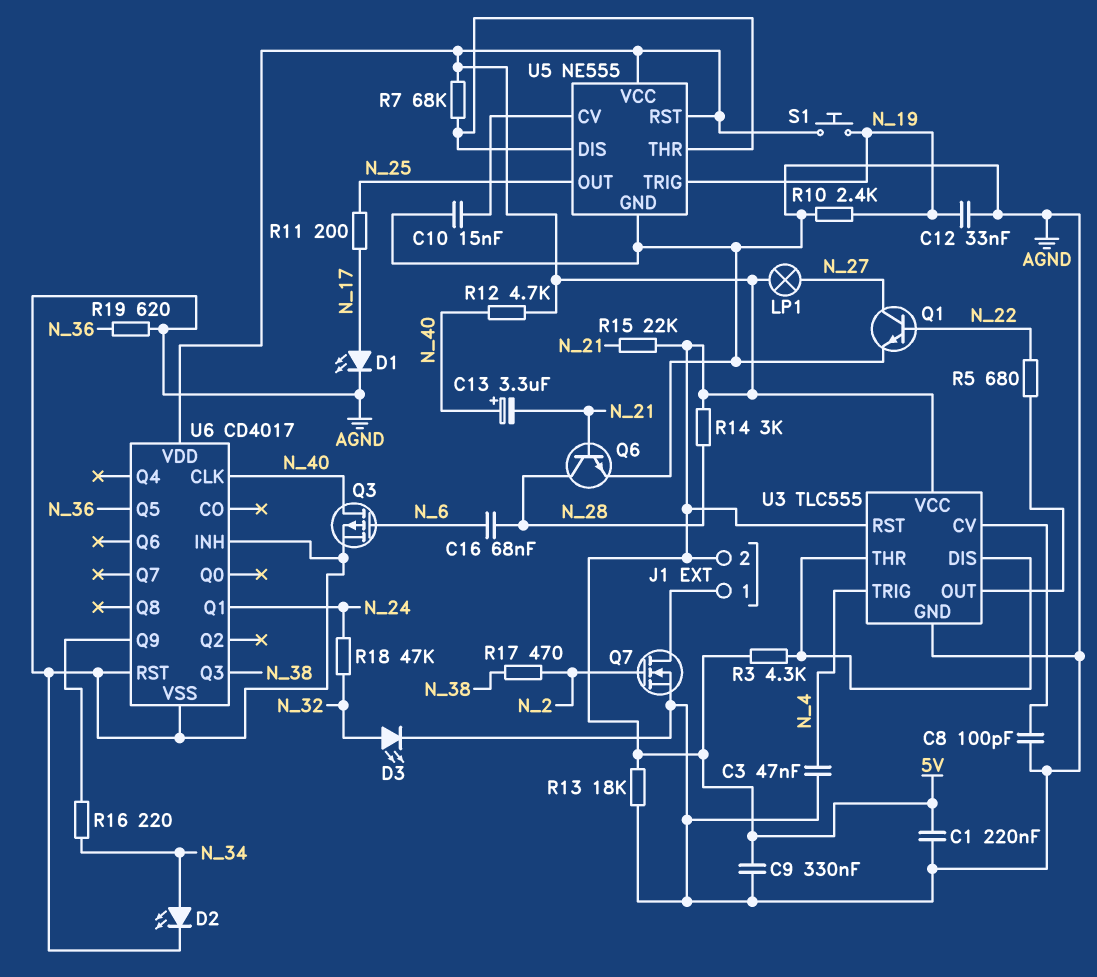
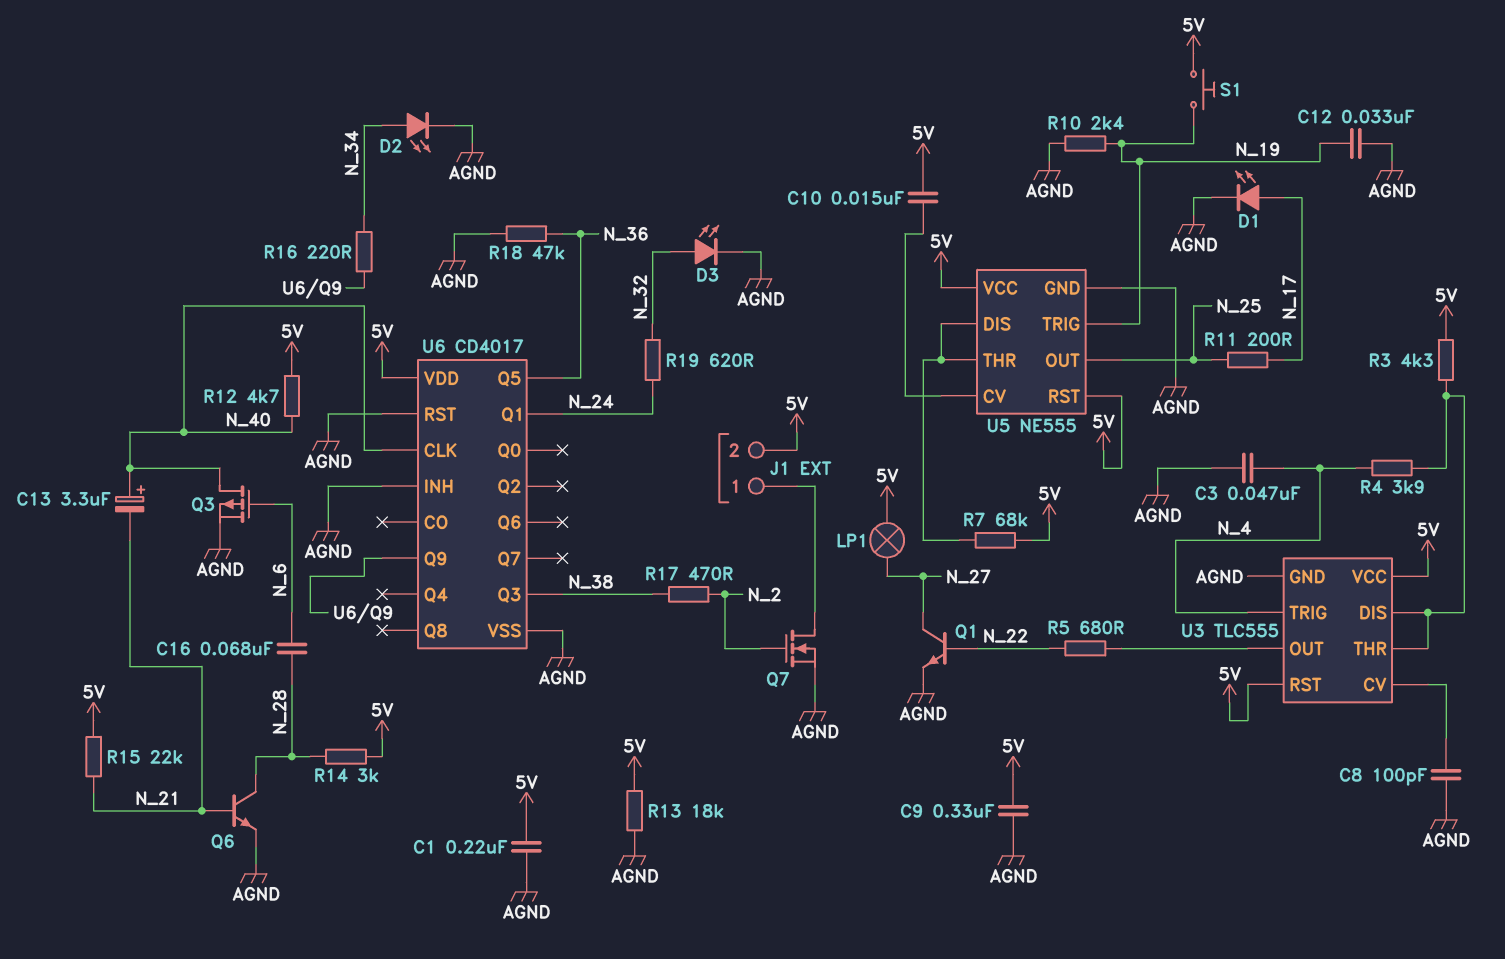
C10: 15nF (AGND, U5/CV) -> 15nF (5V, U5/CV)
R4: none -> 3.9k (N_4, U3/DIS)
R18: 47k (N_24, N_32) -> 47k (AGND, N_36)
R19: 620 (AGND, N_36) -> 620 (N_24, N_32)

